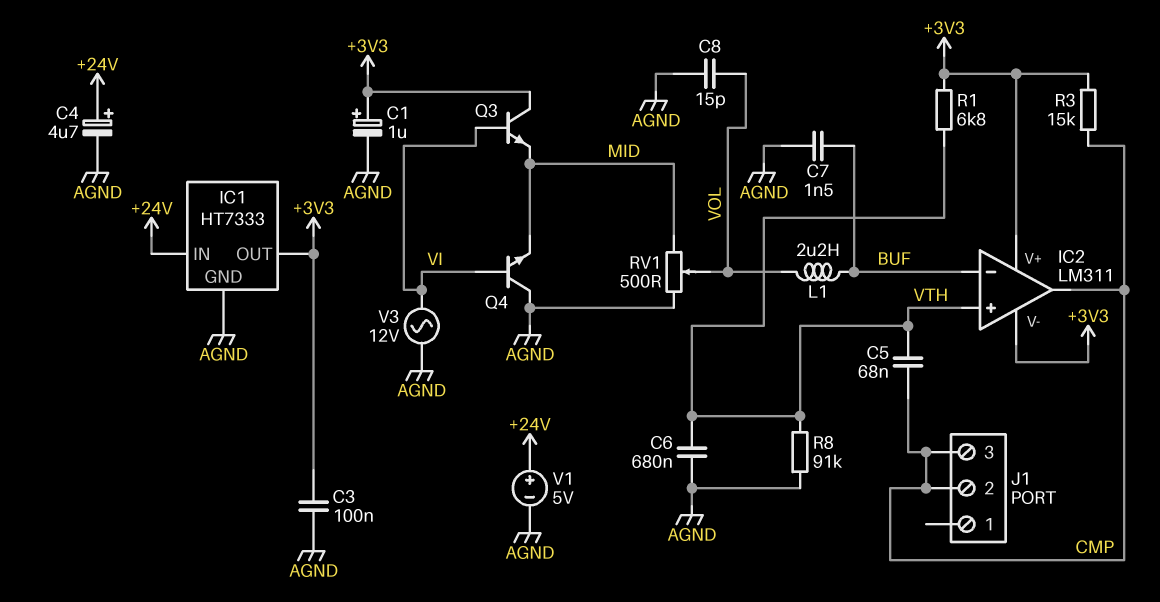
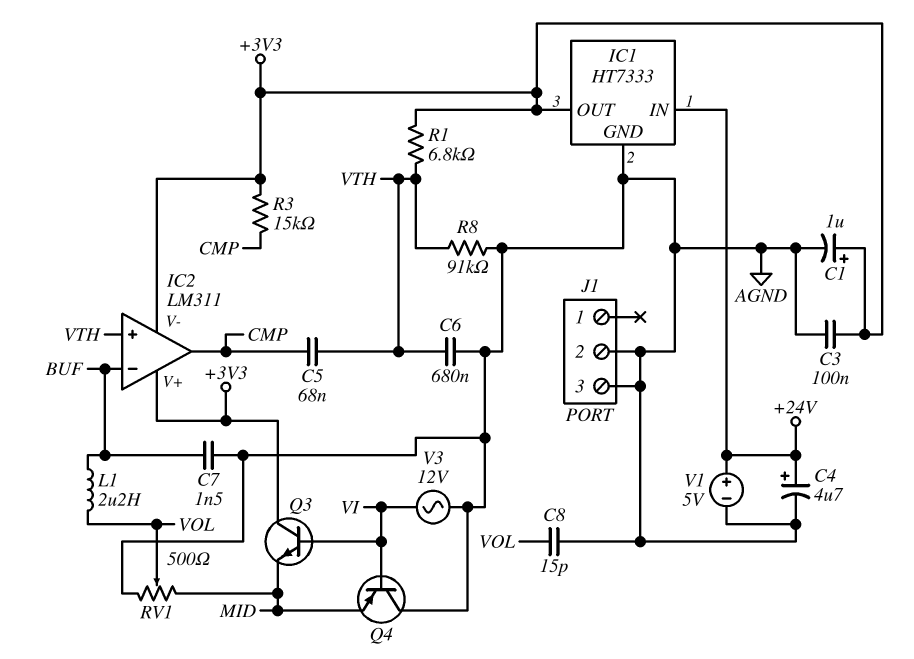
J1 pin 2: CMP -> AGND
J1 pin 3: CMP -> AGND
Q4: NPN (B VI, C AGND, E MID) -> PNP (B VI, C AGND, E MID)

